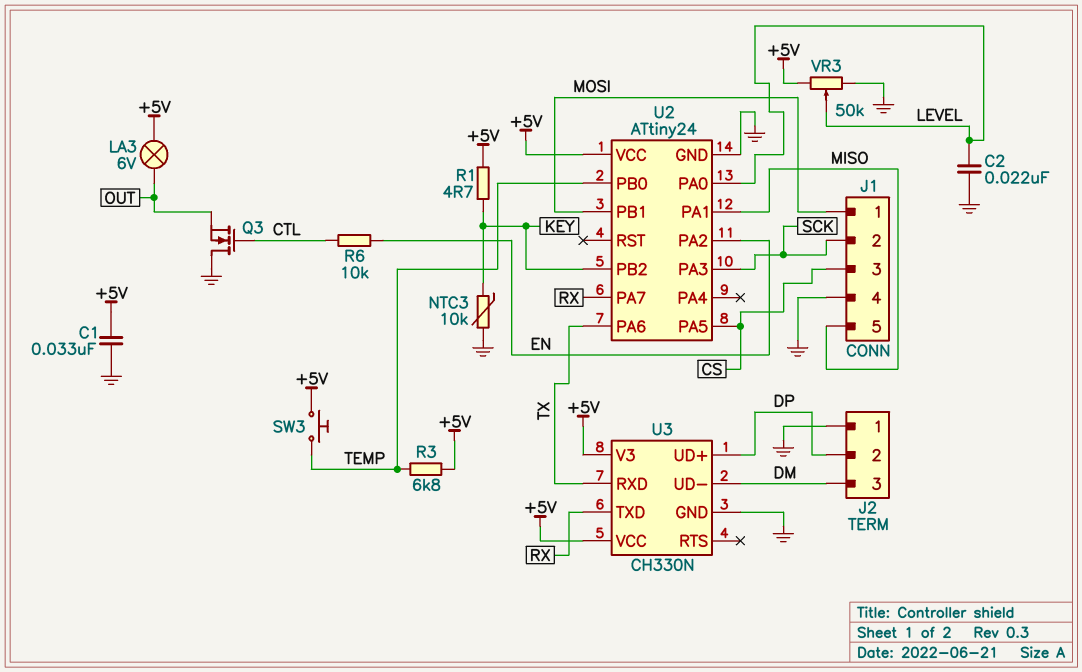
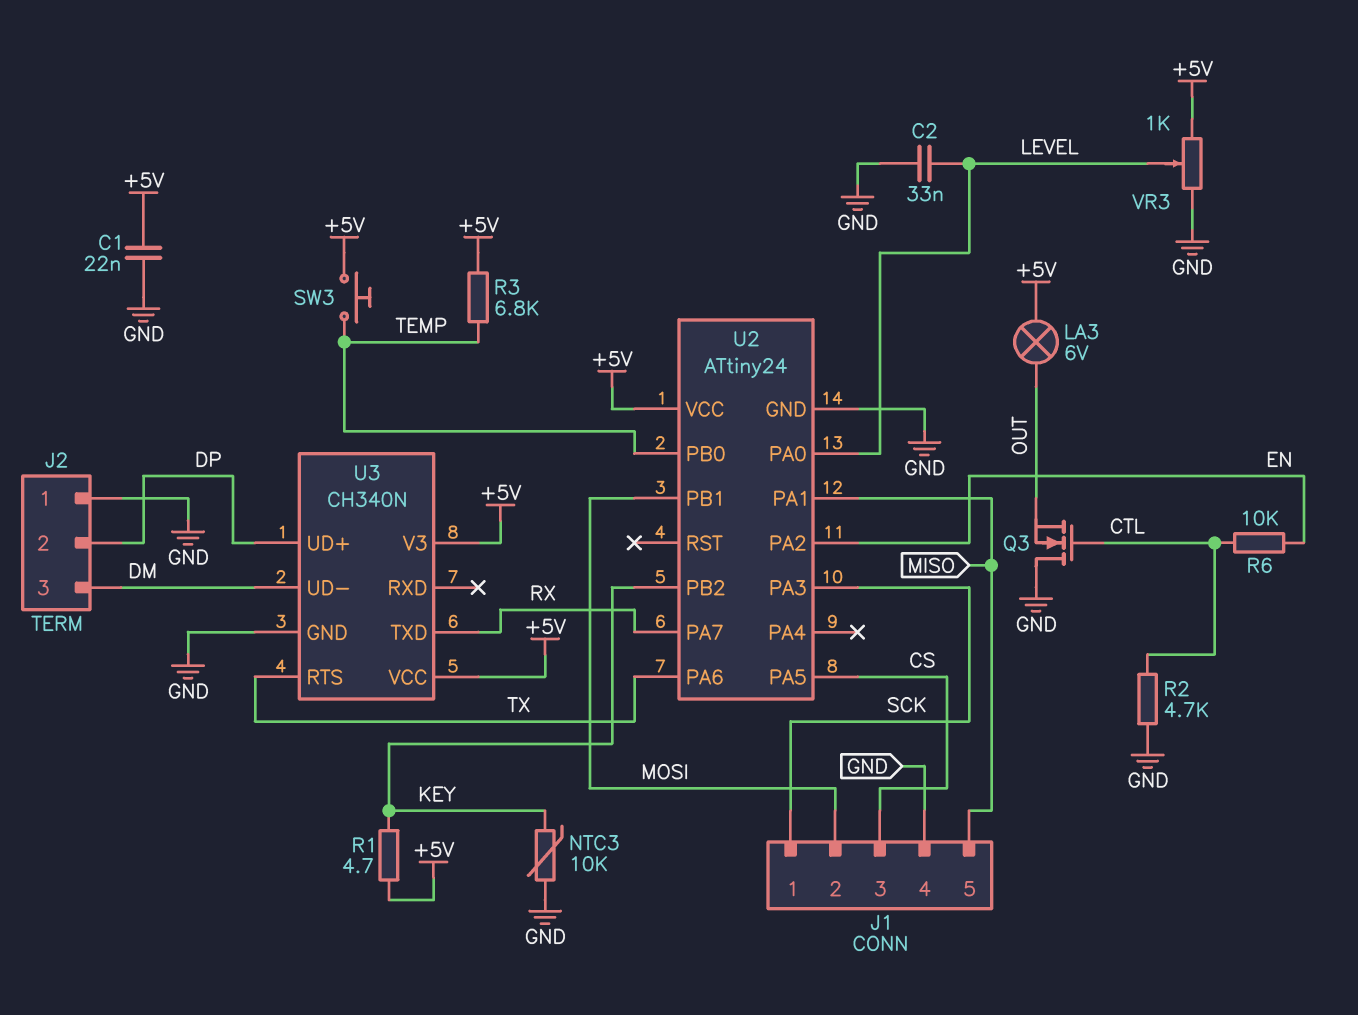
C1: 33nF (+5V, GND) -> 22nF (+5V, GND)
C2: 22nF (GND, LEVEL) -> 33nF (GND, LEVEL)
J1 pin 1: MOSI -> SCK
J1 pin 2: SCK -> MOSI
R2: none -> 4.7k (CTL, GND)
U3: CH330N -> CH340N
U3 pin RTS: none -> TX
U3 pin RXD: TX -> none
VR3: 50k (+5V, GND, wiper LEVEL) -> 1k (+5V, GND, wiper LEVEL)

